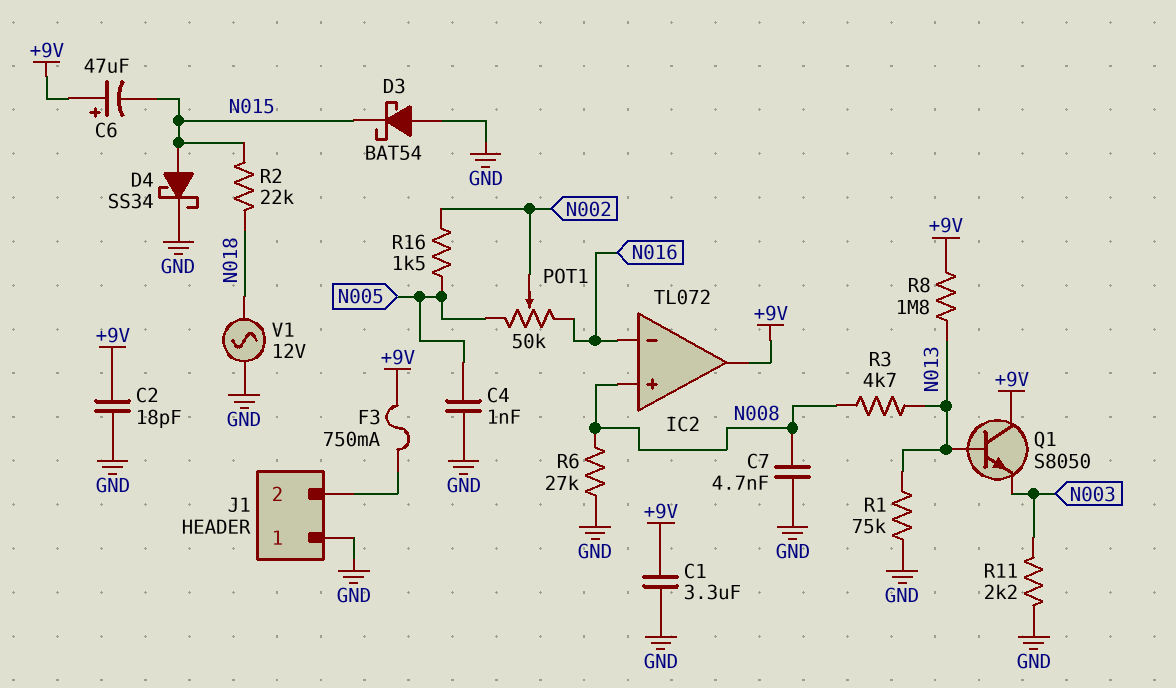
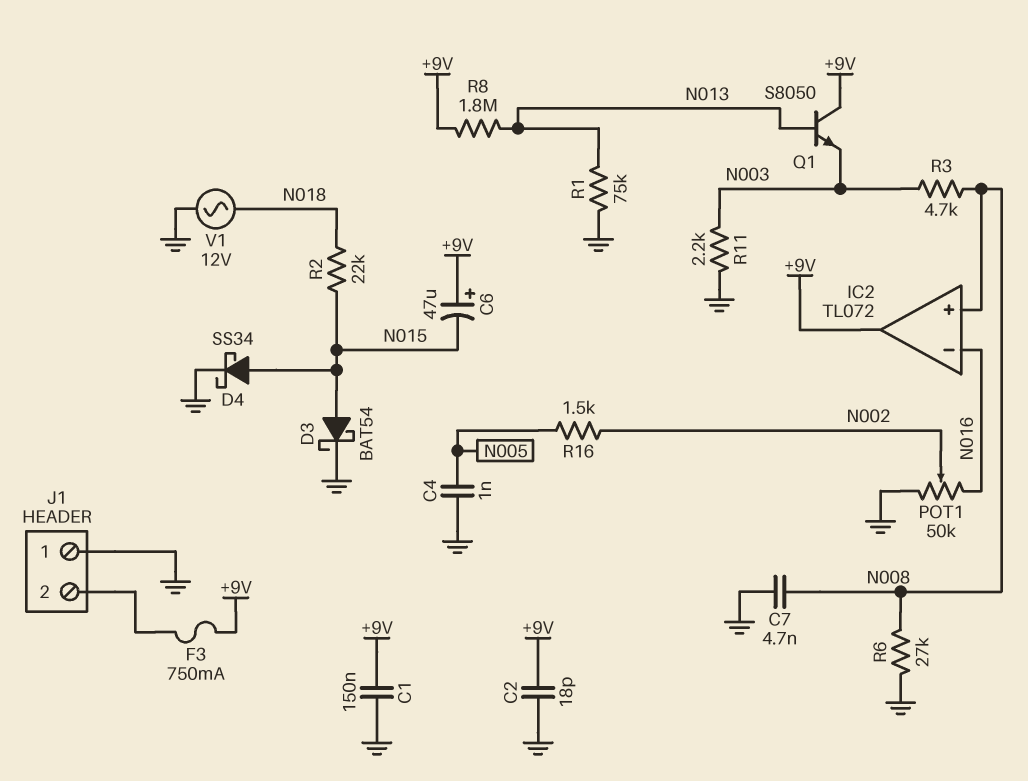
C1: 3.3uF (+9V, GND) -> 150nF (+9V, GND)
D3: schottky BAT54 (A GND, K N015) -> schottky BAT54 (A N015, K GND)
POT1: 50k (N005, N016, wiper N002) -> 50k (GND, N016, wiper N002)
R3: 4.7k (N008, N013) -> 4.7k (N003, N008)

